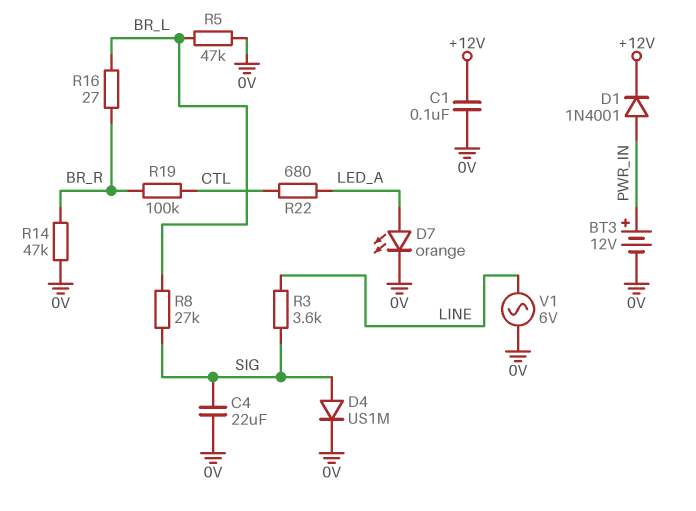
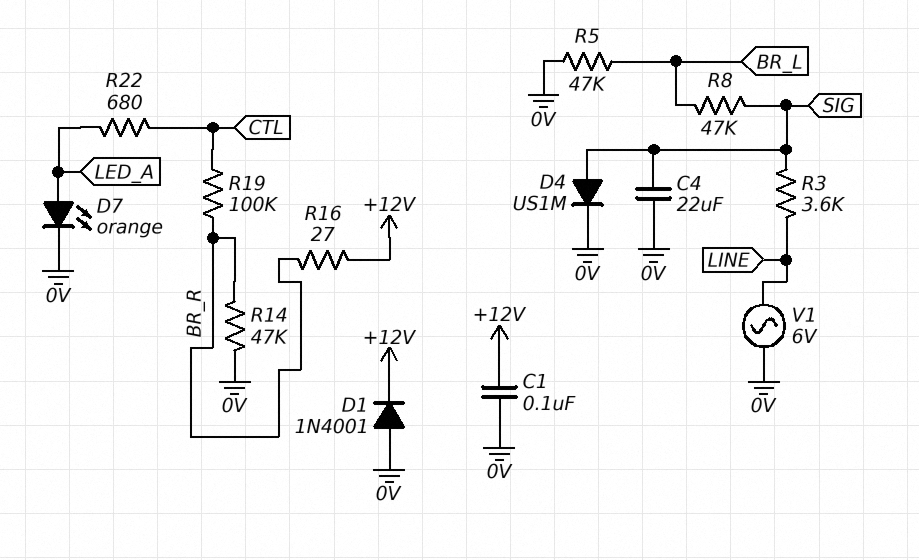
BT3: 12V (plus PWR_IN, minus 0V) -> none
D1: diode 1N4001 (A PWR_IN, K +12V) -> diode 1N4001 (A 0V, K +12V)
R8: 27k (BR_L, SIG) -> 47k (BR_L, SIG)
R16: 27 (BR_L, BR_R) -> 27 (+12V, BR_R)

